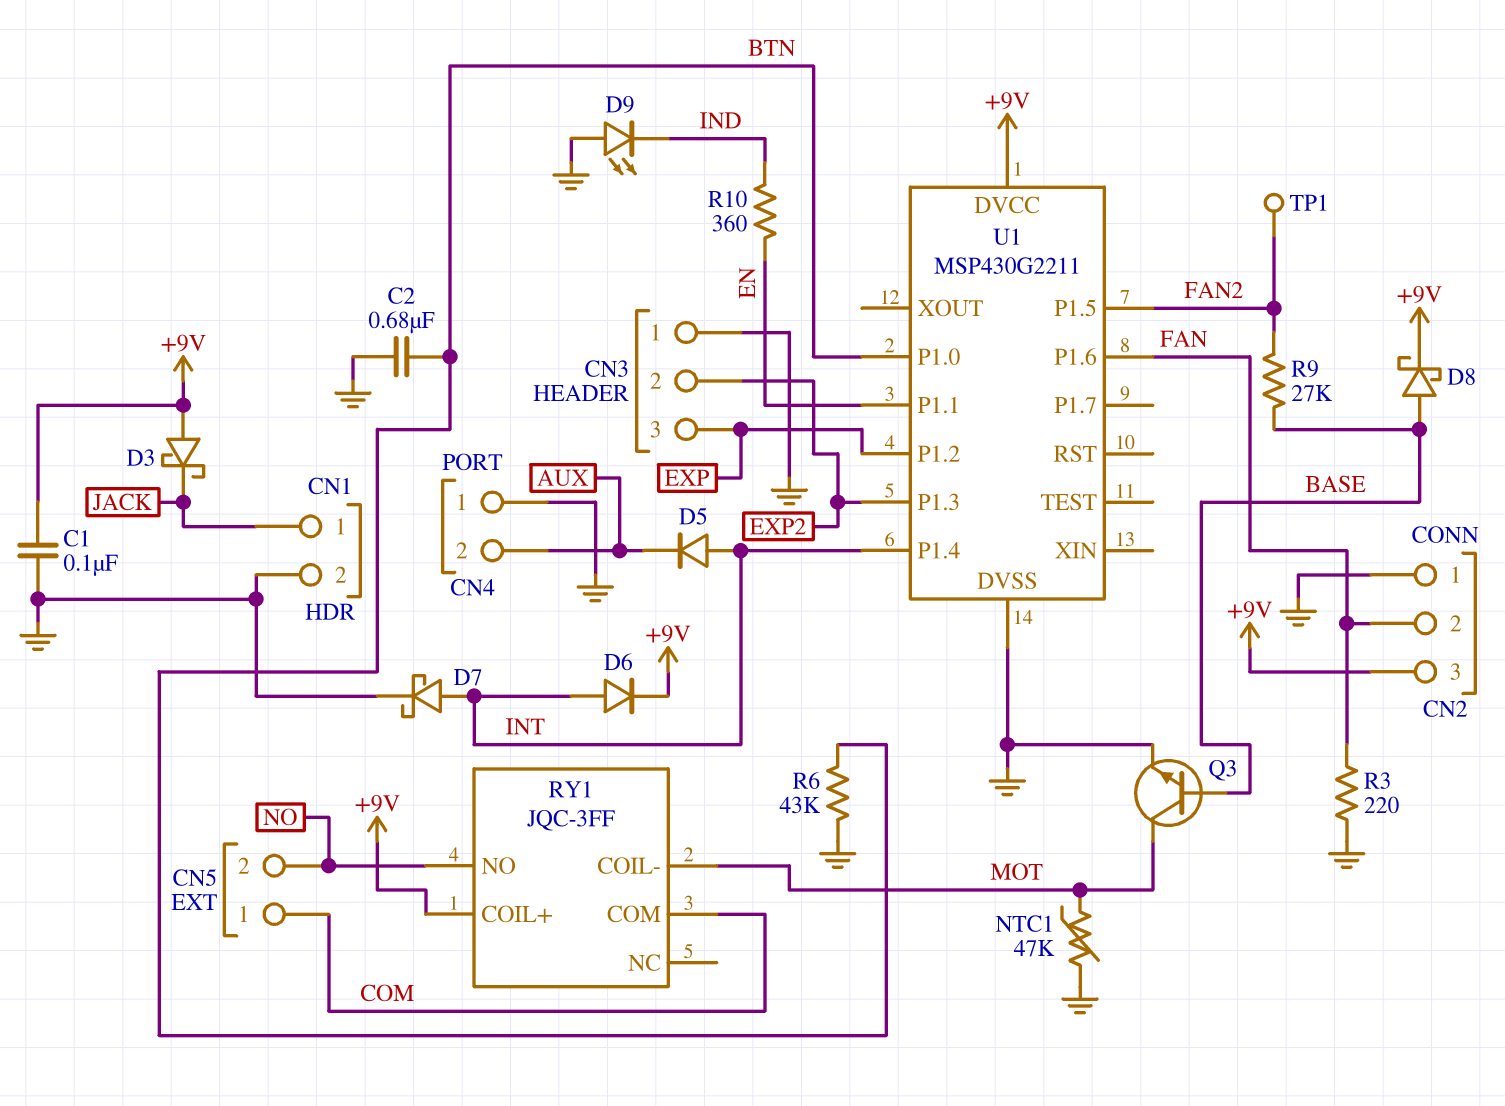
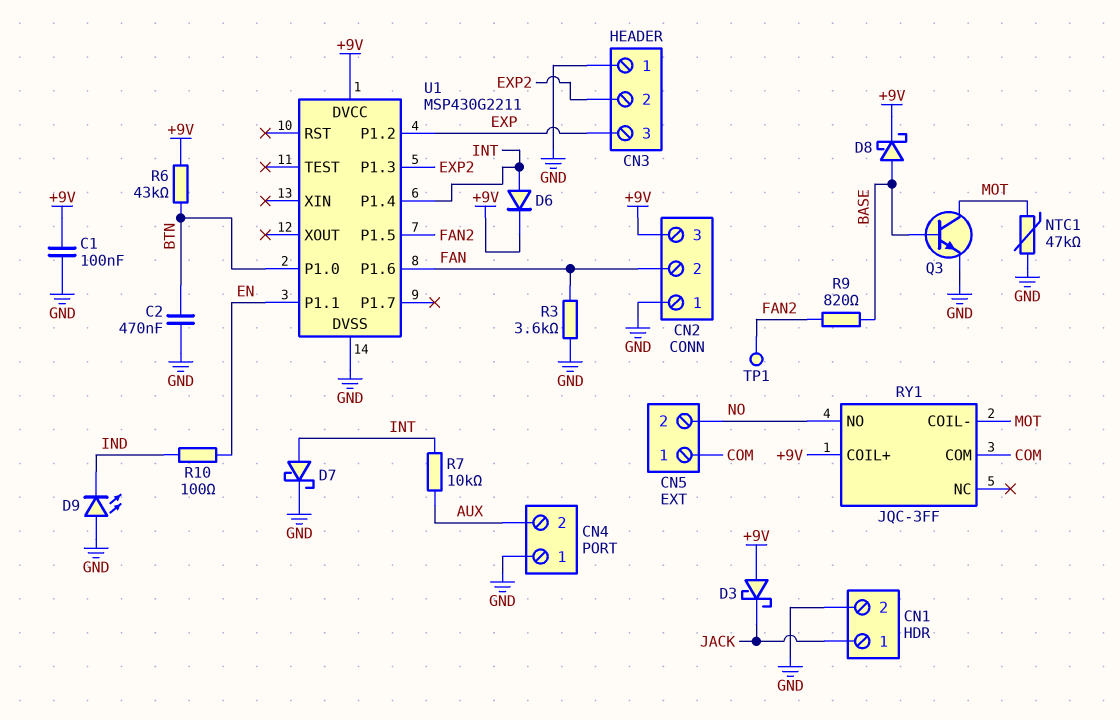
C2: 680nF (BTN, GND) -> 470nF (BTN, GND)
D5: diode (A INT, K AUX) -> none
R3: 220 (FAN, GND) -> 3.6k (FAN, GND)
R6: 43k (BTN, GND) -> 43k (+9V, BTN)
R7: none -> 10k (AUX, INT)
R9: 27k (BASE, FAN2) -> 820 (BASE, FAN2)
R10: 360 (EN, IND) -> 100 (EN, IND)

